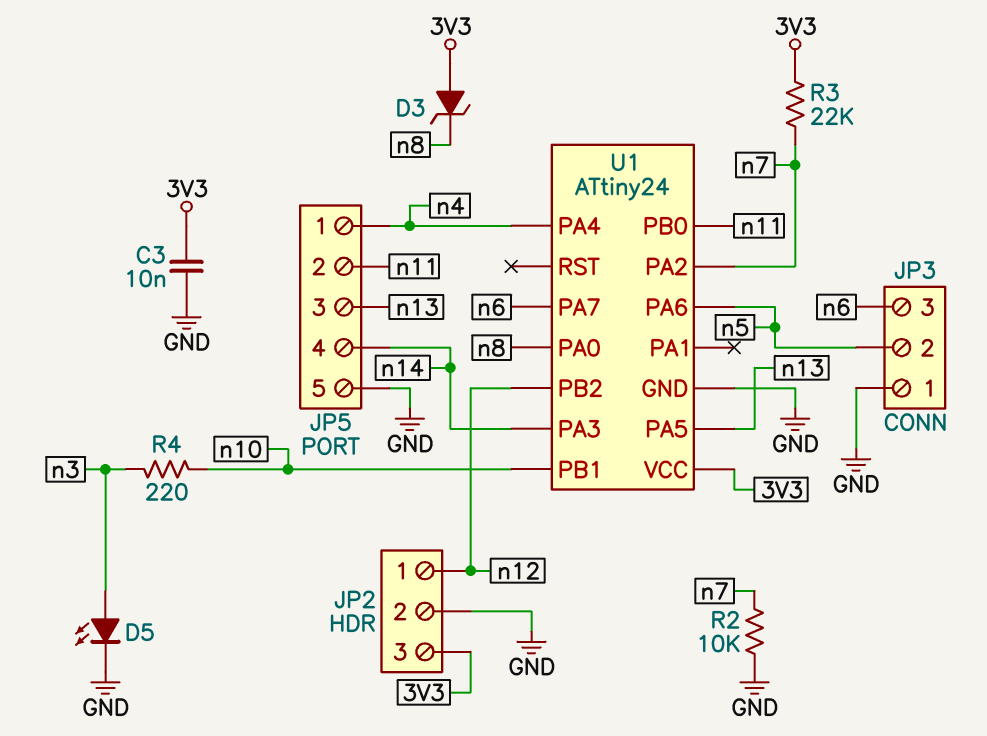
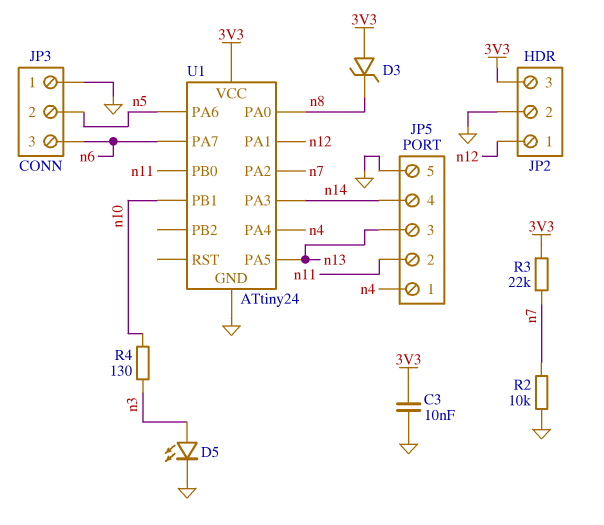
R4: 220 (n3, n10) -> 130 (n3, n10)
U1 pin PA1: none -> n12
U1 pin PB2: n12 -> none

